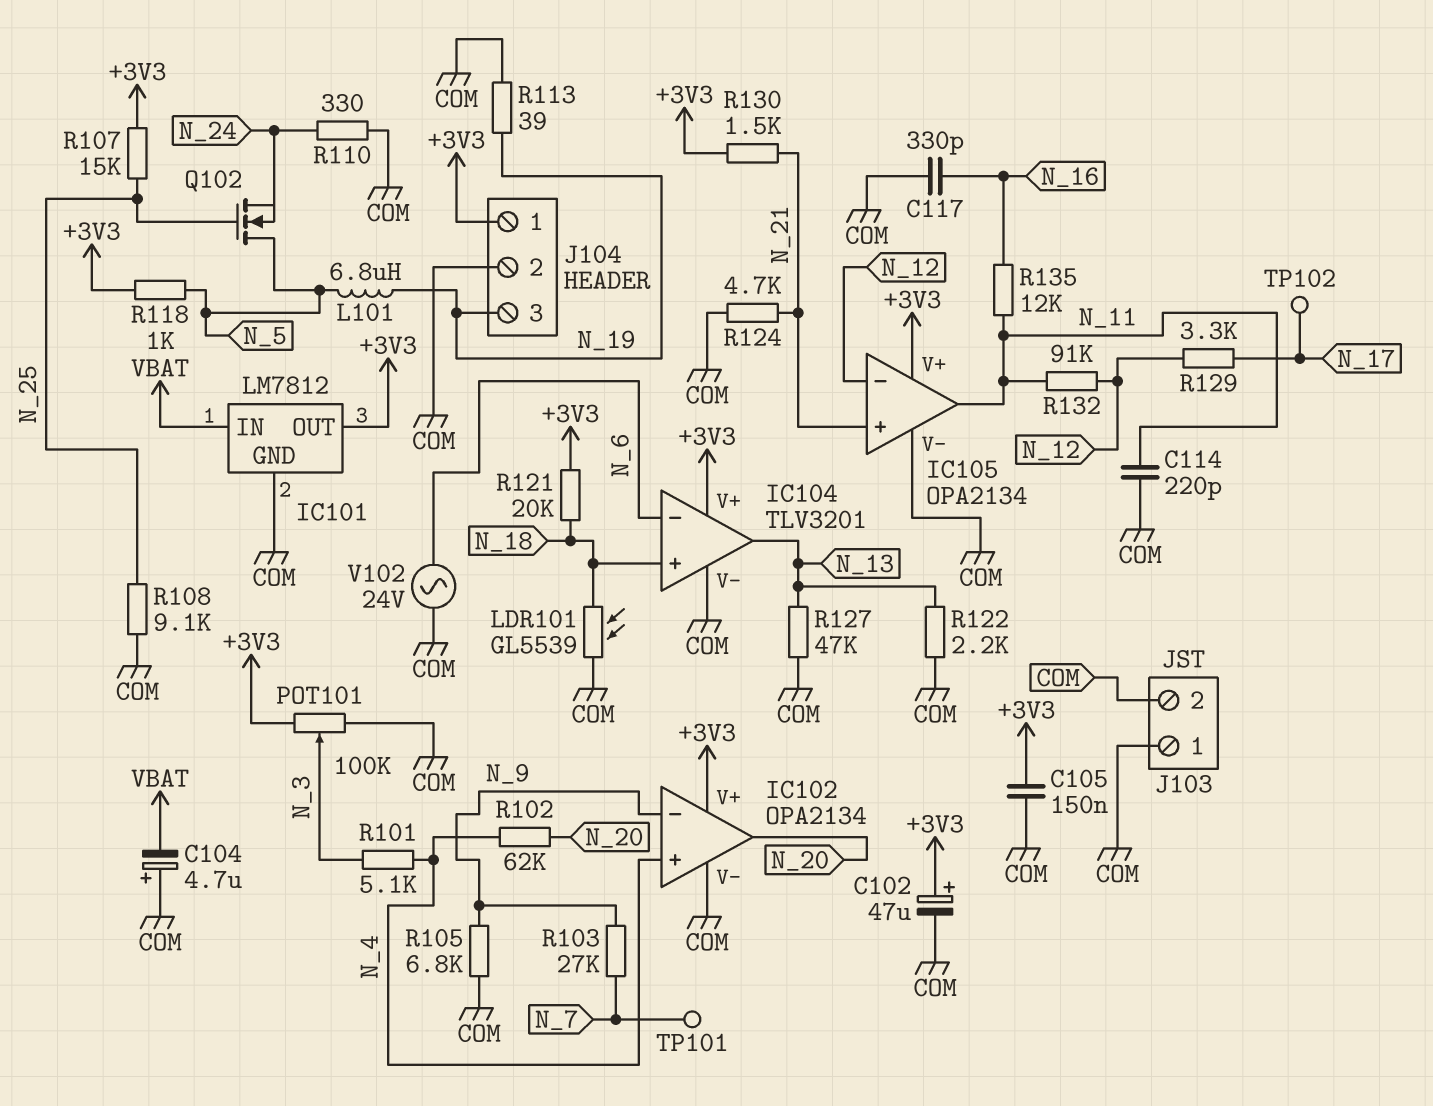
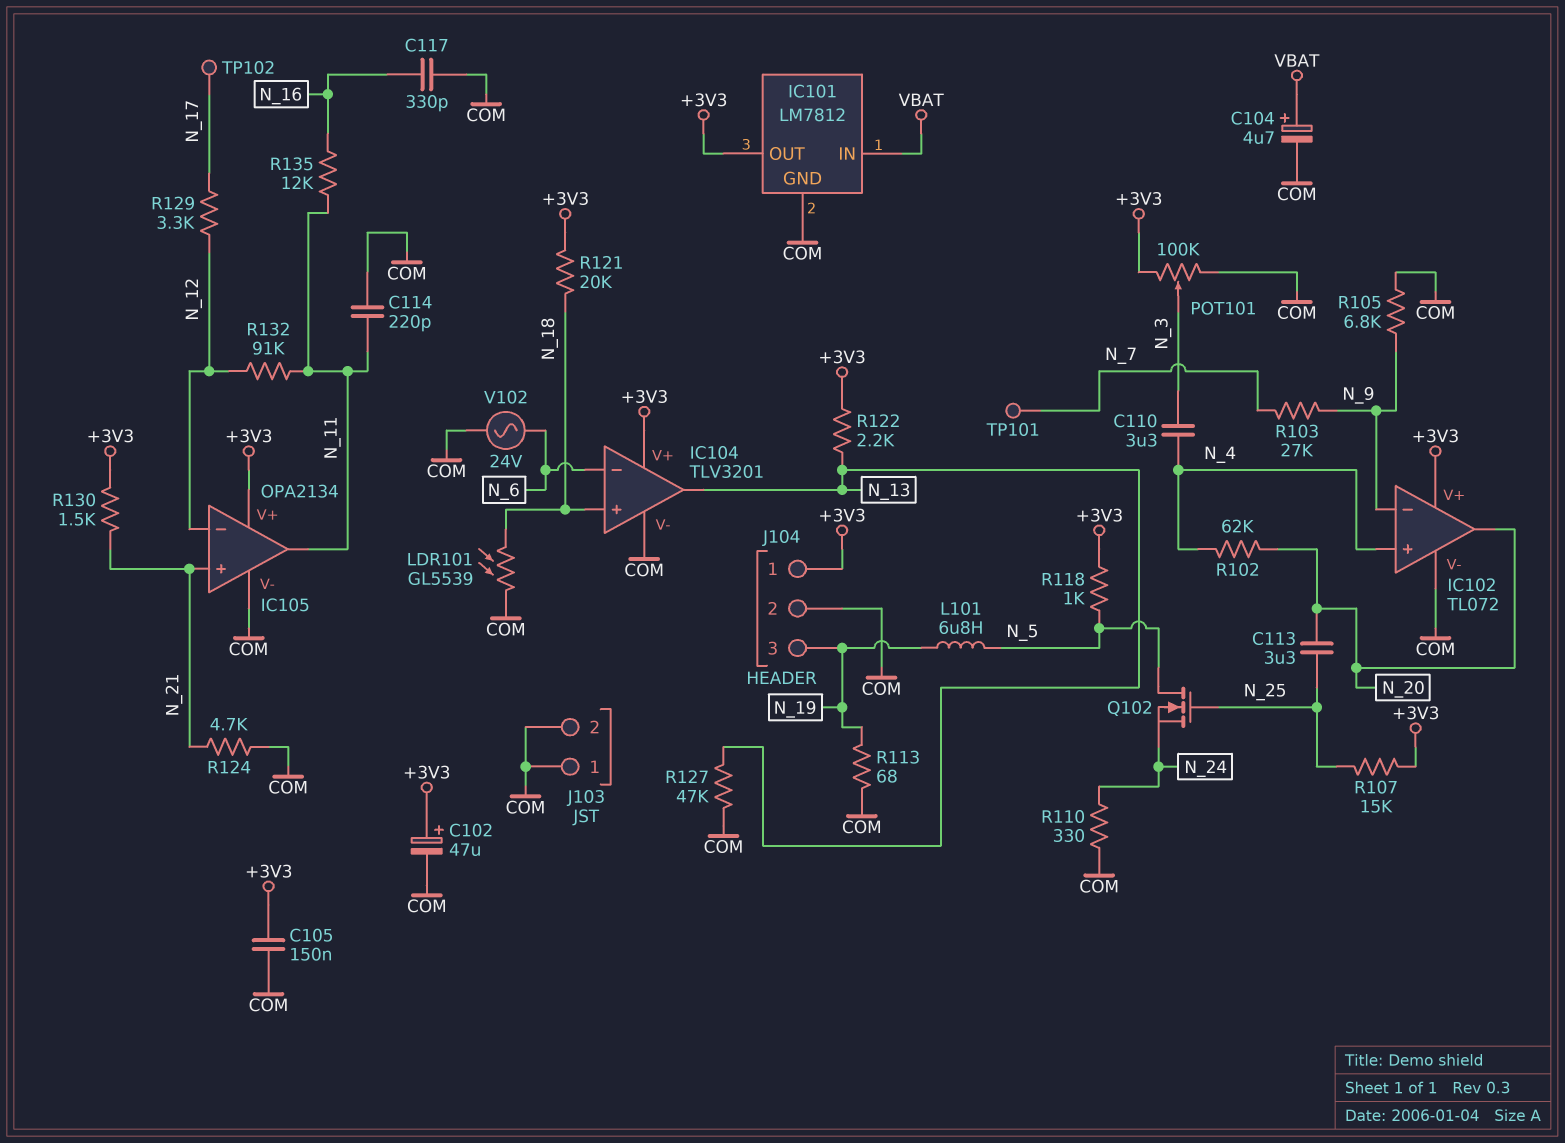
C104: 4.7uF (plus COM, minus VBAT) -> 4.7uF (plus VBAT, minus COM)
C110: none -> 3.3uF (N_3, N_4)
C113: none -> 3.3uF (N_20, N_25)
IC102: OPA2134 -> TL072
R101: 5.1k (N_3, N_4) -> none
R108: 9.1k (COM, N_25) -> none
R113: 39 (COM, N_19) -> 68 (COM, N_19)
R122: 2.2k (COM, N_13) -> 2.2k (+3V3, N_13)

